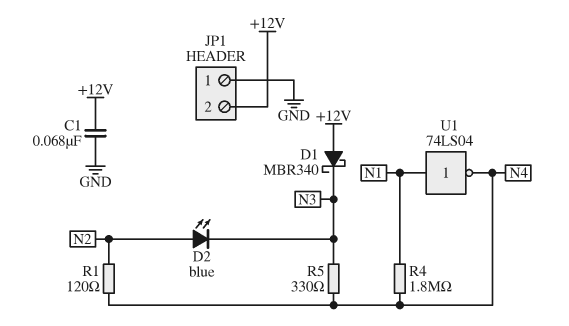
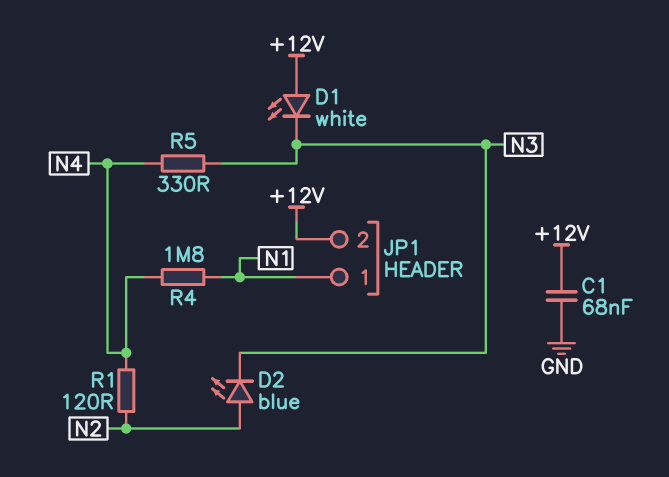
D1: schottky MBR340 (A +12V, K N3) -> LED white (A +12V, K N3)
JP1 pin 1: GND -> N1
U1: NOT 74LS04 (in N1, out N4) -> none

